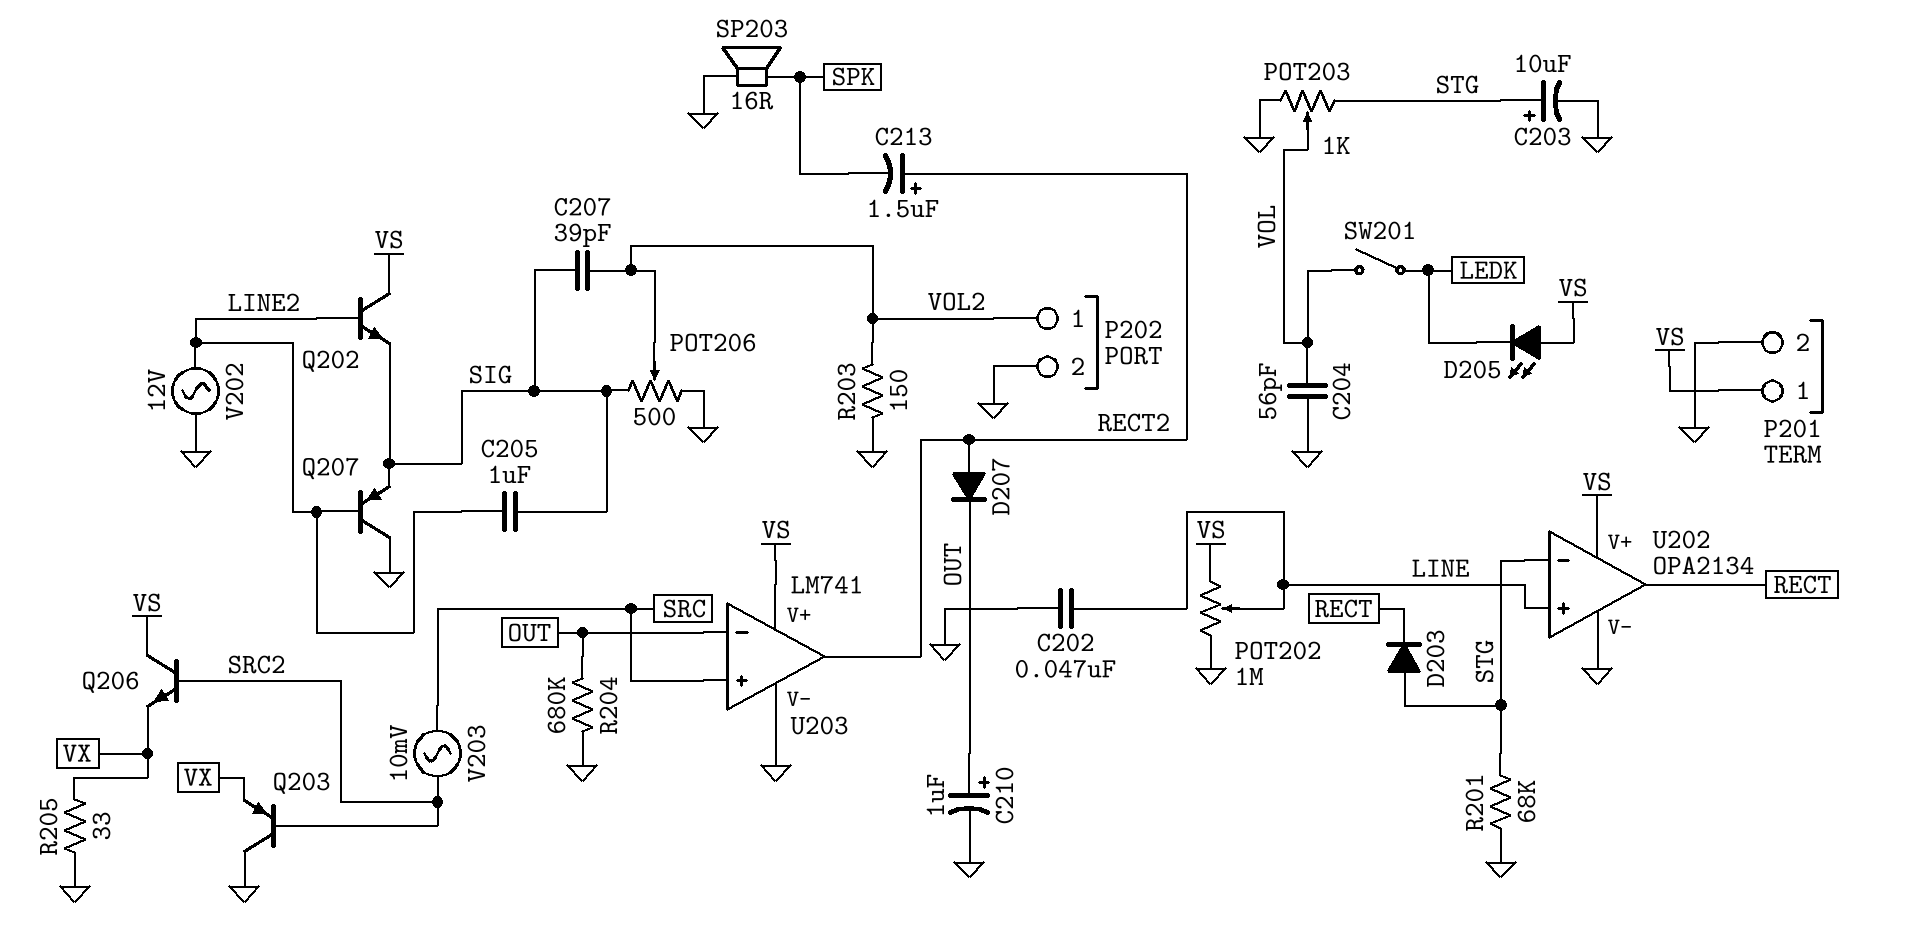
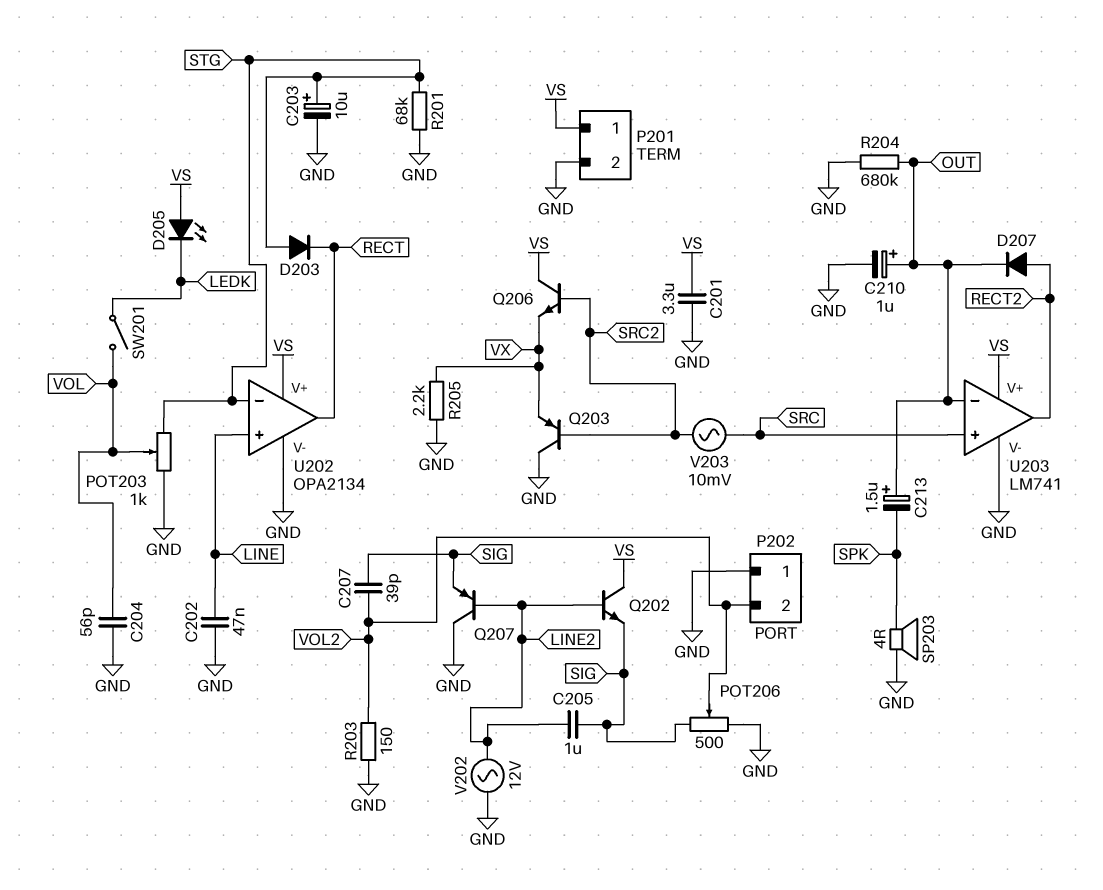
C201: none -> 3.3uF (GND, VS)
C213: 1.5uF (plus RECT2, minus SPK) -> 1.5uF (plus OUT, minus SPK)
P202 pin 1: VOL2 -> GND
P202 pin 2: GND -> VOL2
POT202: 1M (GND, VS, wiper LINE) -> none
R205: 33 (GND, VX) -> 2.2k (GND, VX)
SP203: speaker 16R (GND, SPK) -> speaker 4R (GND, SPK)

